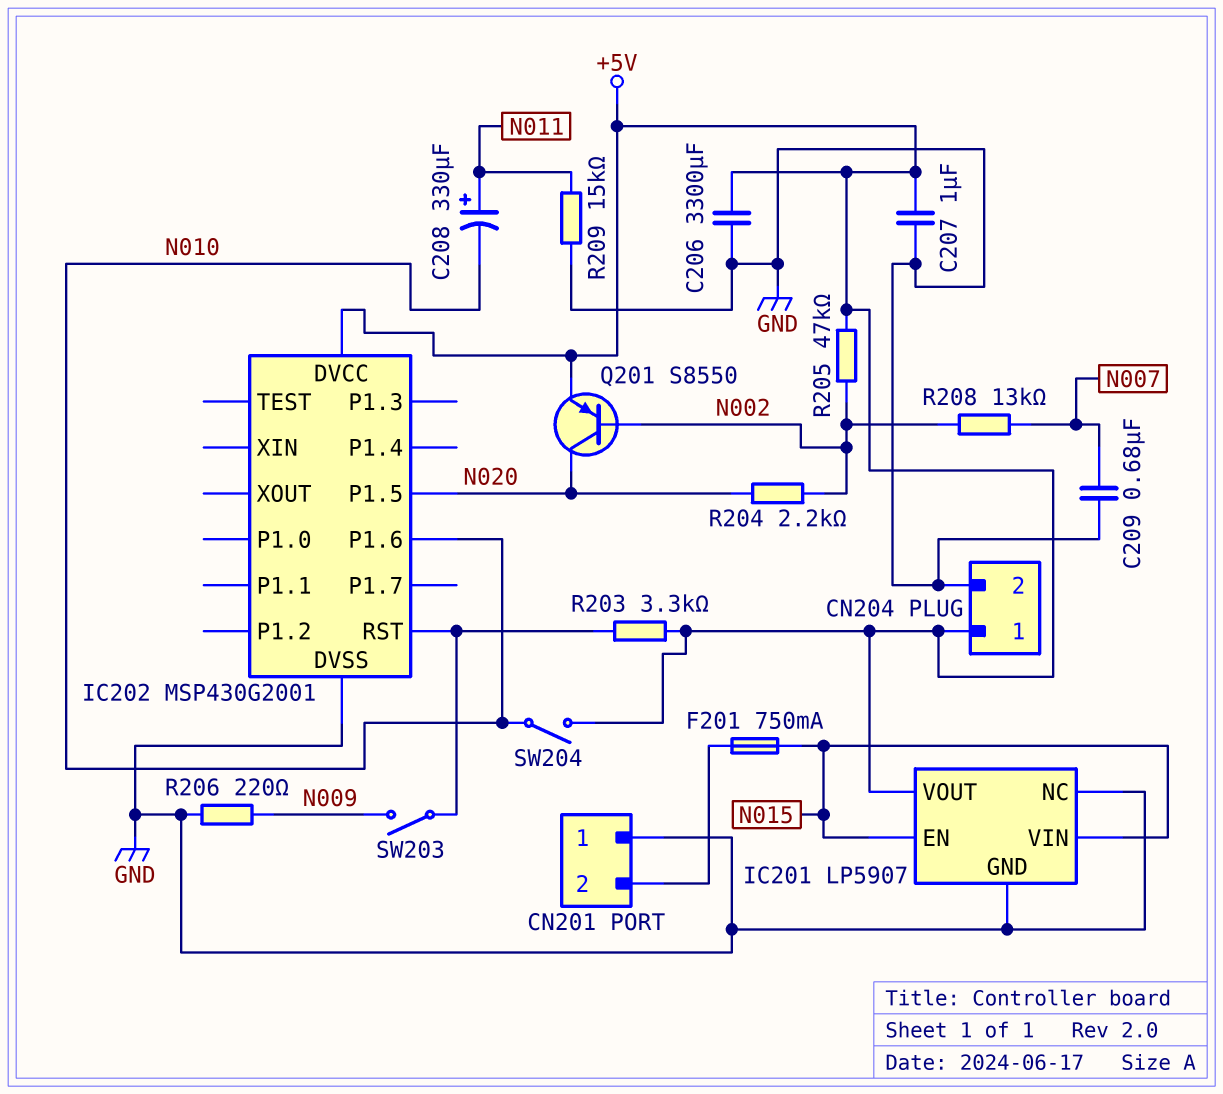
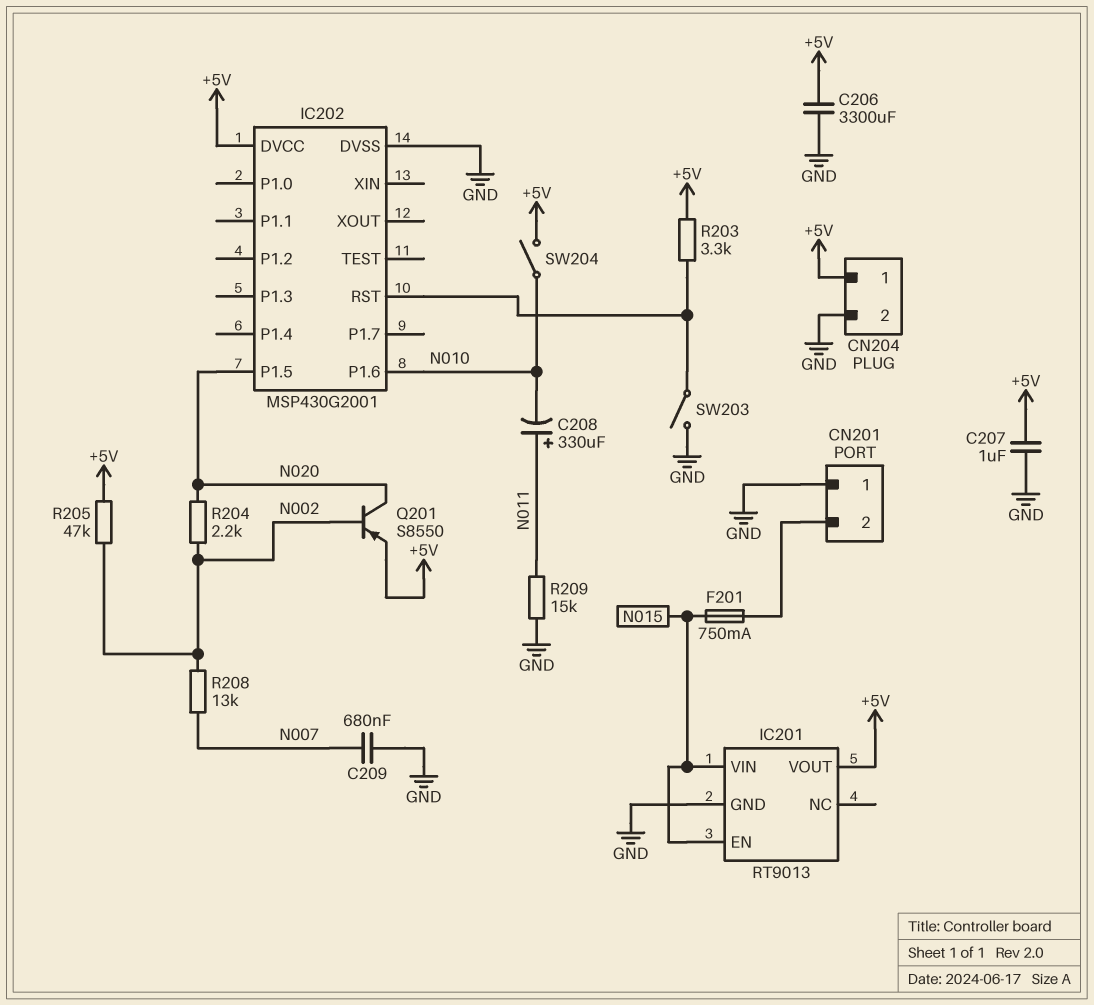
IC201: LP5907 -> RT9013
IC201 pin NC: GND -> none
R206: 220 (GND, N009) -> none
SW203: switch (IC202/RST, N009) -> switch (GND, IC202/RST)

